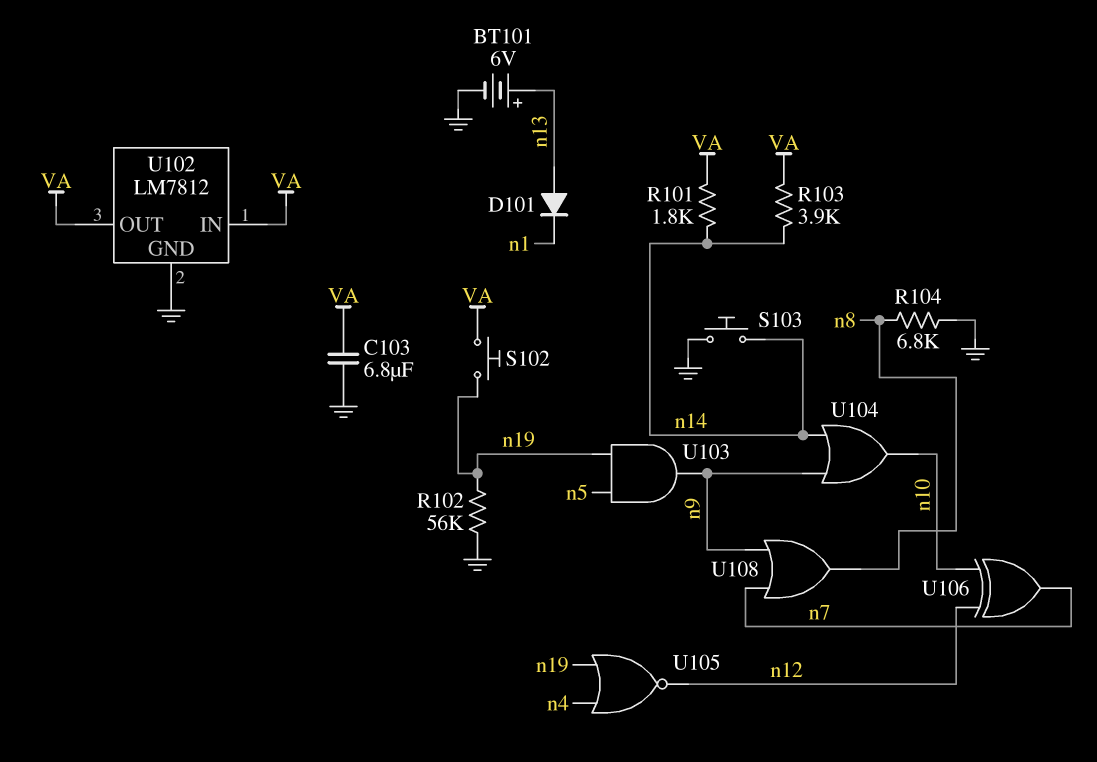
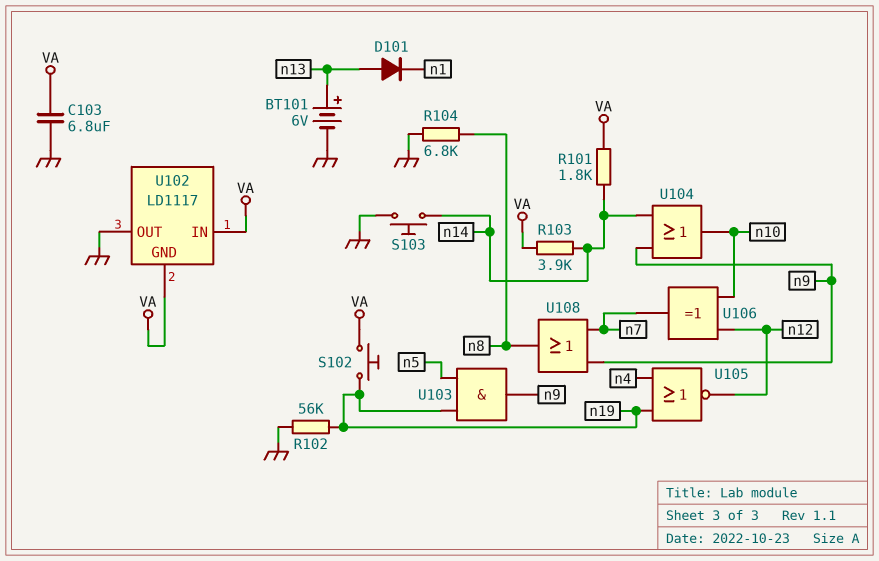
U102: LM7812 -> LD1117
U102 pin GND: GND -> VA
U102 pin OUT: VA -> GND

